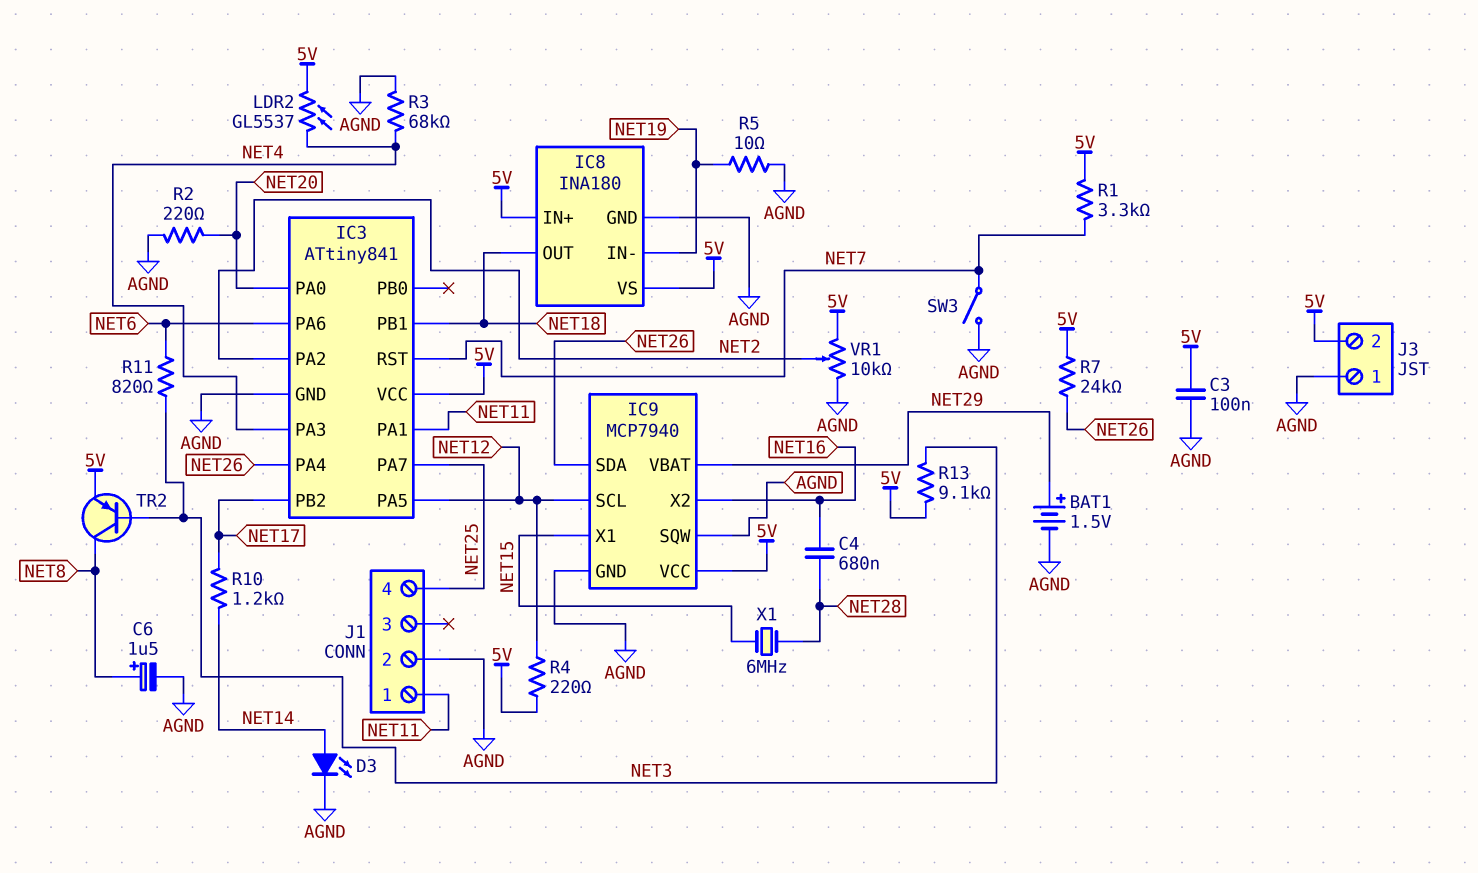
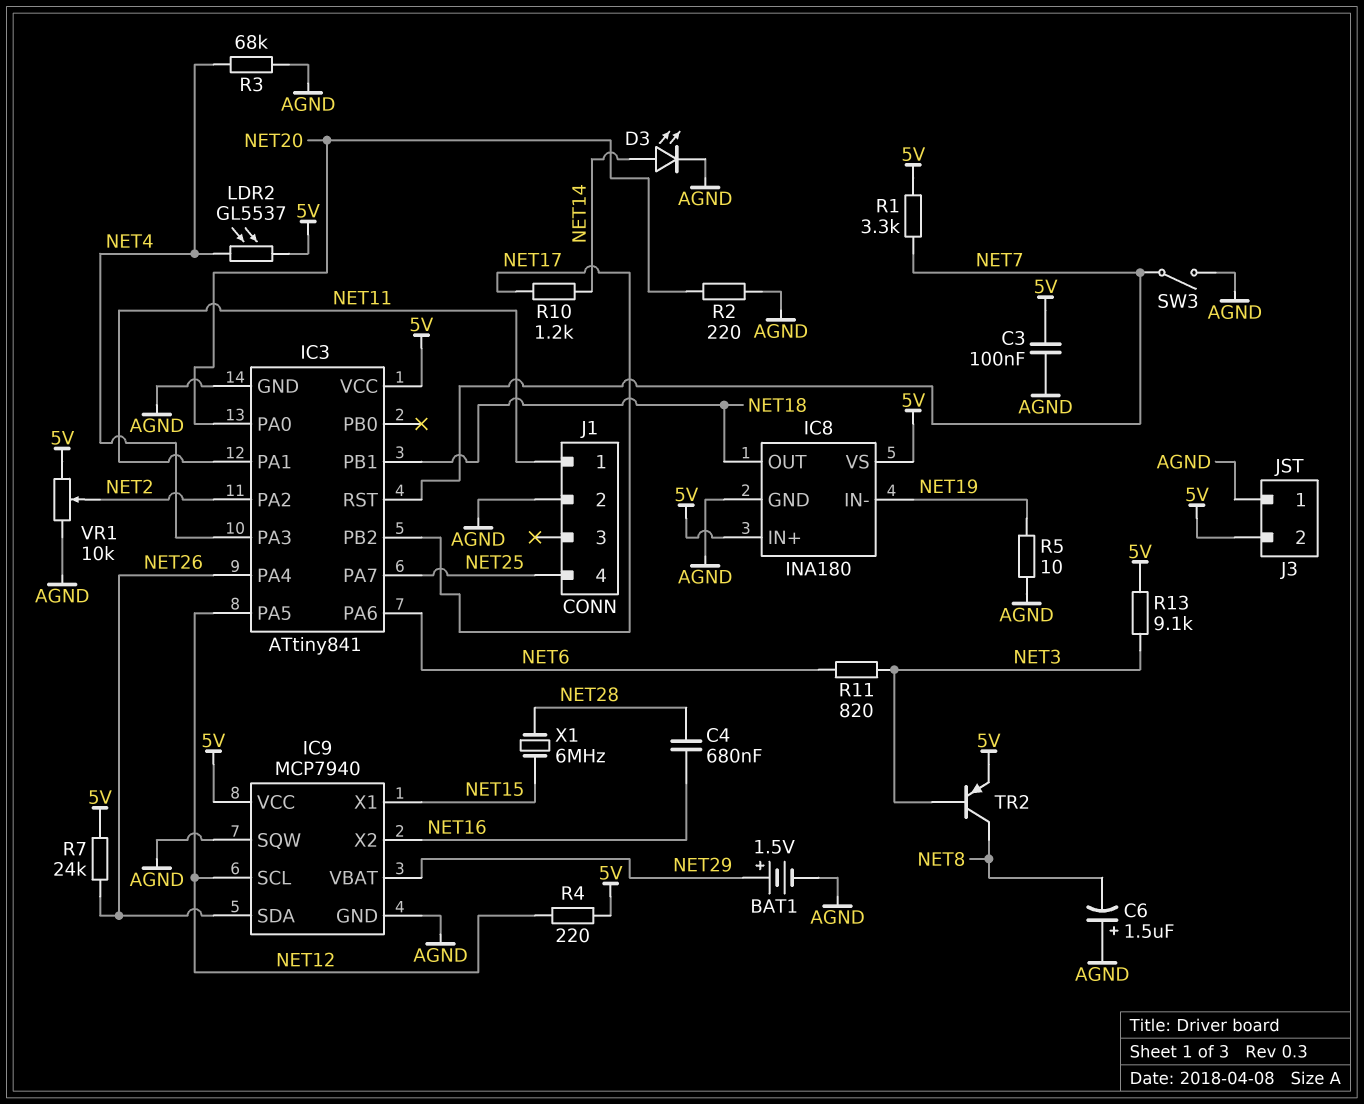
C6: 1.5uF (plus NET8, minus AGND) -> 1.5uF (plus AGND, minus NET8)

